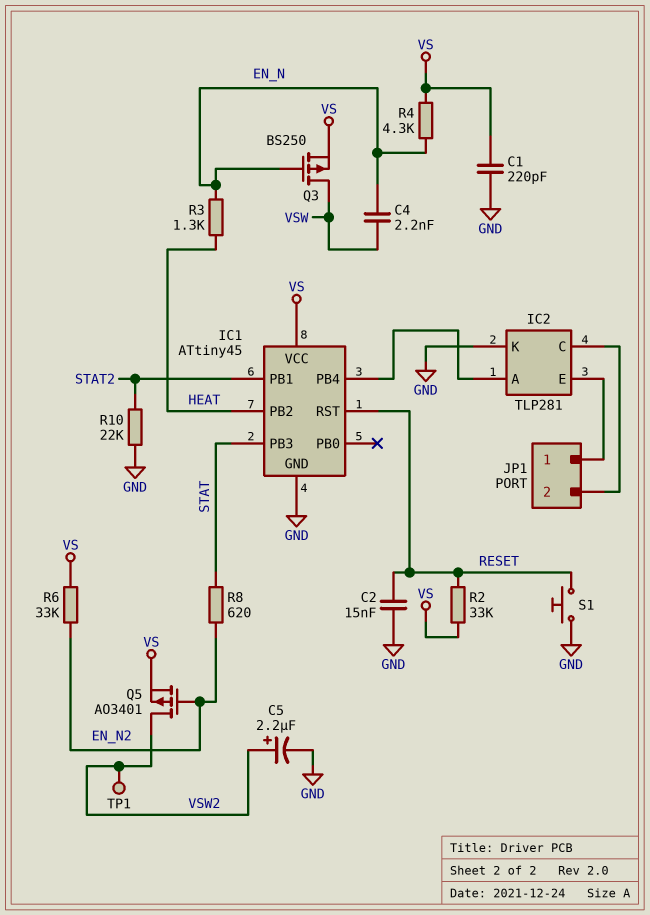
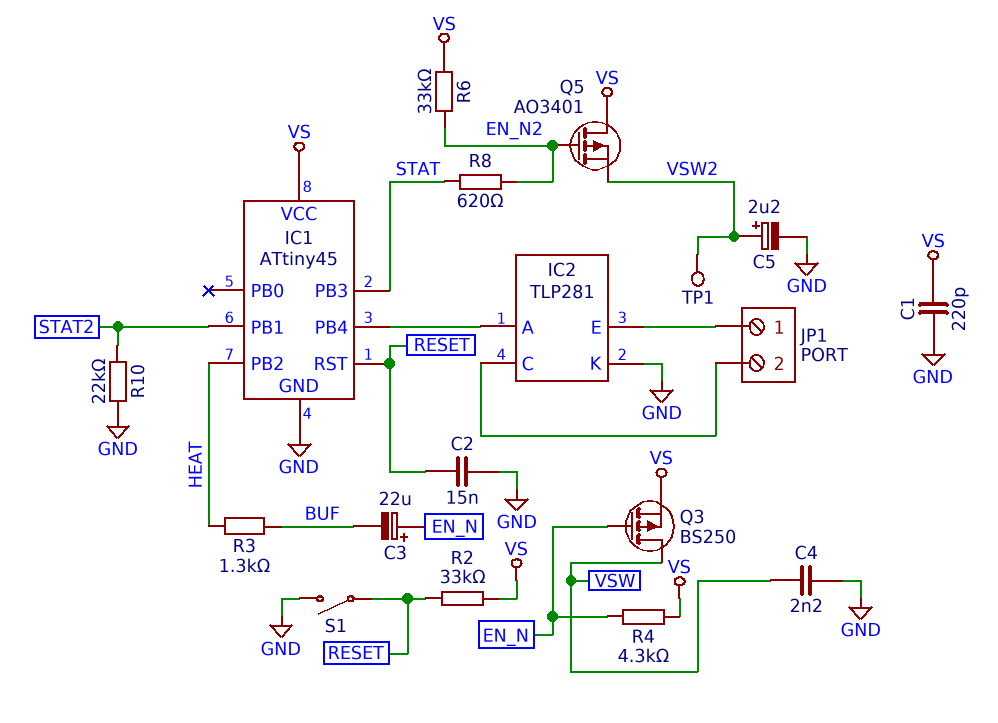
C3: none -> 22uF (plus EN_N, minus BUF)
C4: 2.2nF (EN_N, VSW) -> 2.2nF (GND, VSW)
Q5: PMOS AO3401 (G EN_N2, D VSW2, S VS) -> PMOS AO3401 (G EN_N2, D VS, S VSW2)
R3: 1.3k (EN_N, HEAT) -> 1.3k (BUF, HEAT)
S1: button (GND, RESET) -> switch (GND, RESET)

